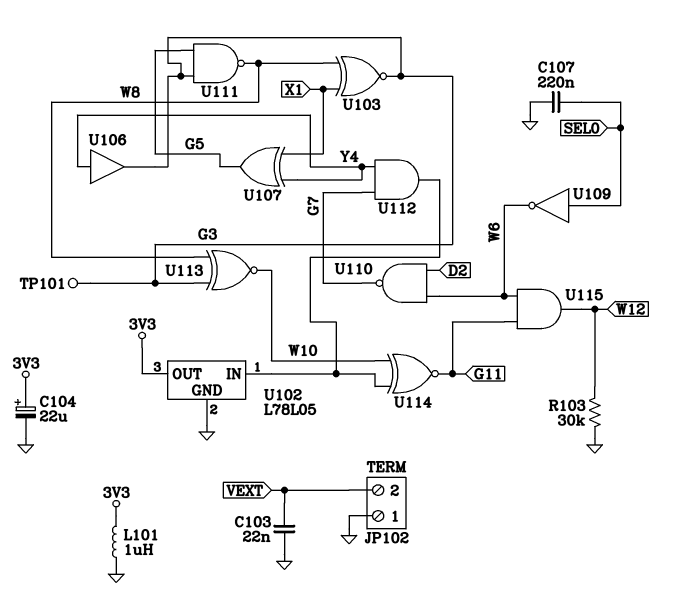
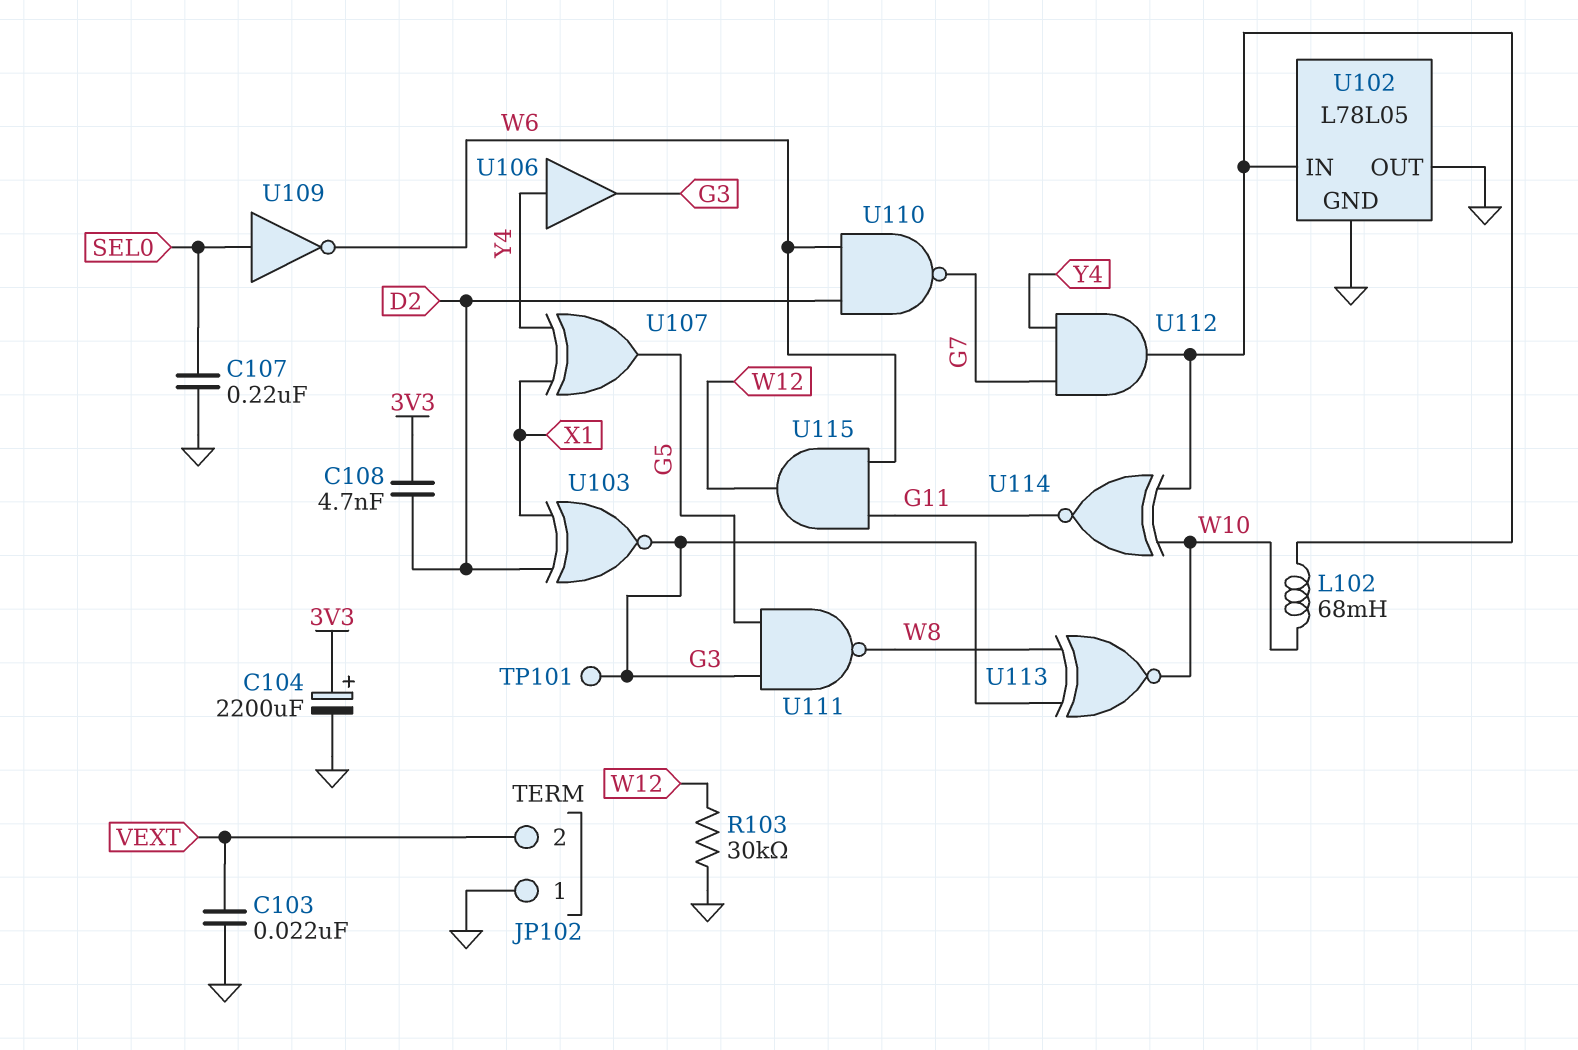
C104: 22uF (plus 3V3, minus GND) -> 2200uF (plus 3V3, minus GND)
C108: none -> 4.7nF (3V3, D2)
L101: 1uH (3V3, GND) -> none
L102: none -> 68mH (U102/IN, W10)
U102 pin OUT: 3V3 -> GND
U103: XNOR (in W8, in X1, out G3) -> XNOR (in D2, in X1, out G3)

